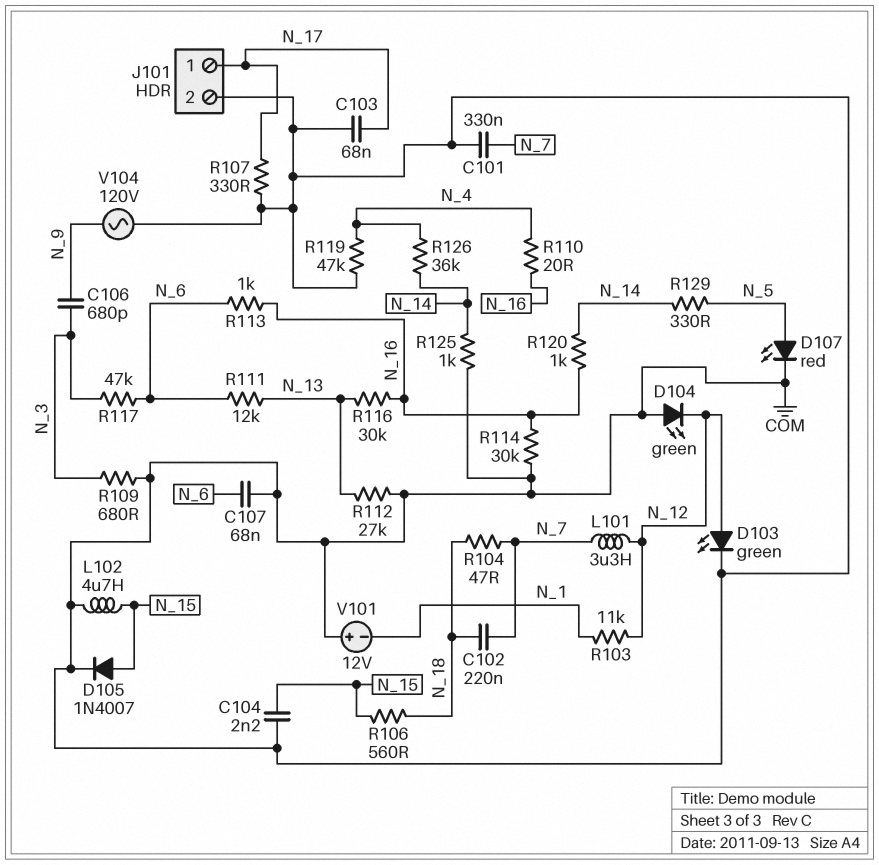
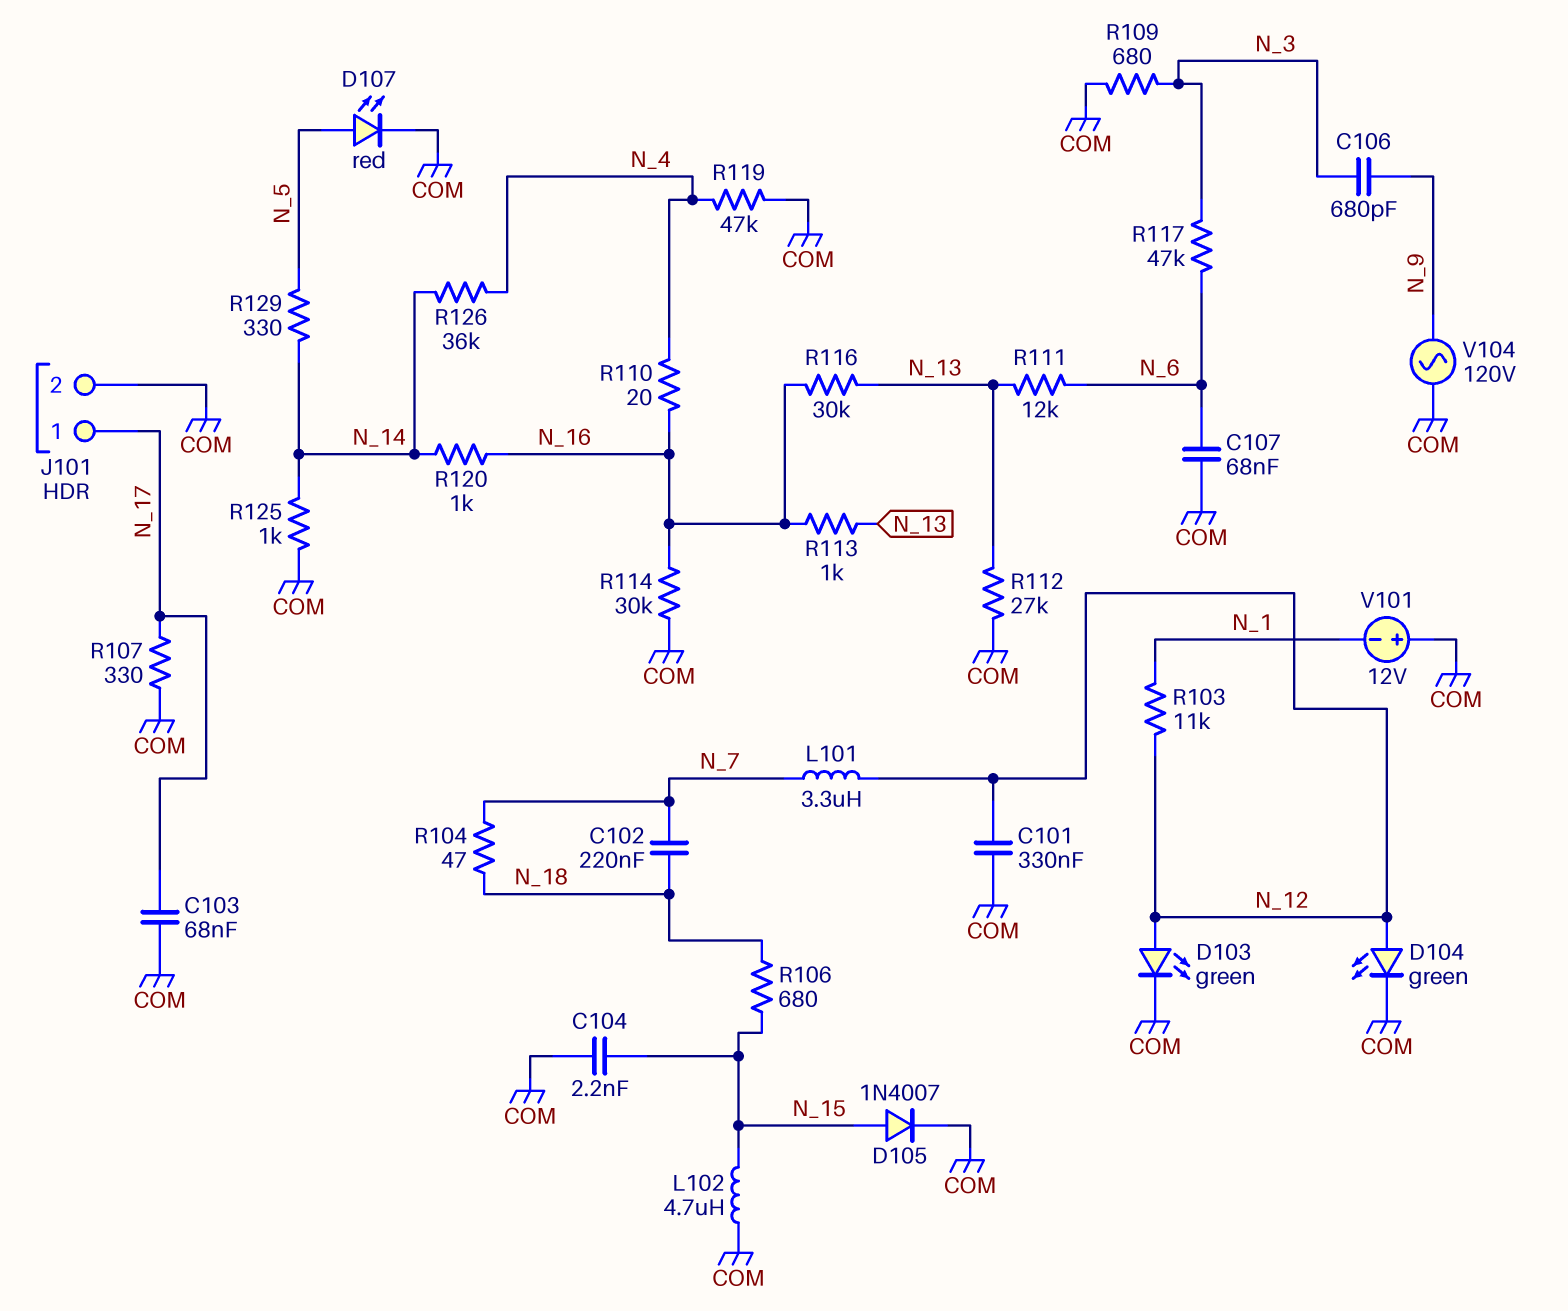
C101: 330nF (COM, N_7) -> 330nF (COM, N_12)
D104: LED green (A COM, K N_12) -> LED green (A N_12, K COM)
R106: 560 (N_15, N_18) -> 680 (N_15, N_18)
R113: 1k (N_6, N_16) -> 1k (N_13, N_16)

